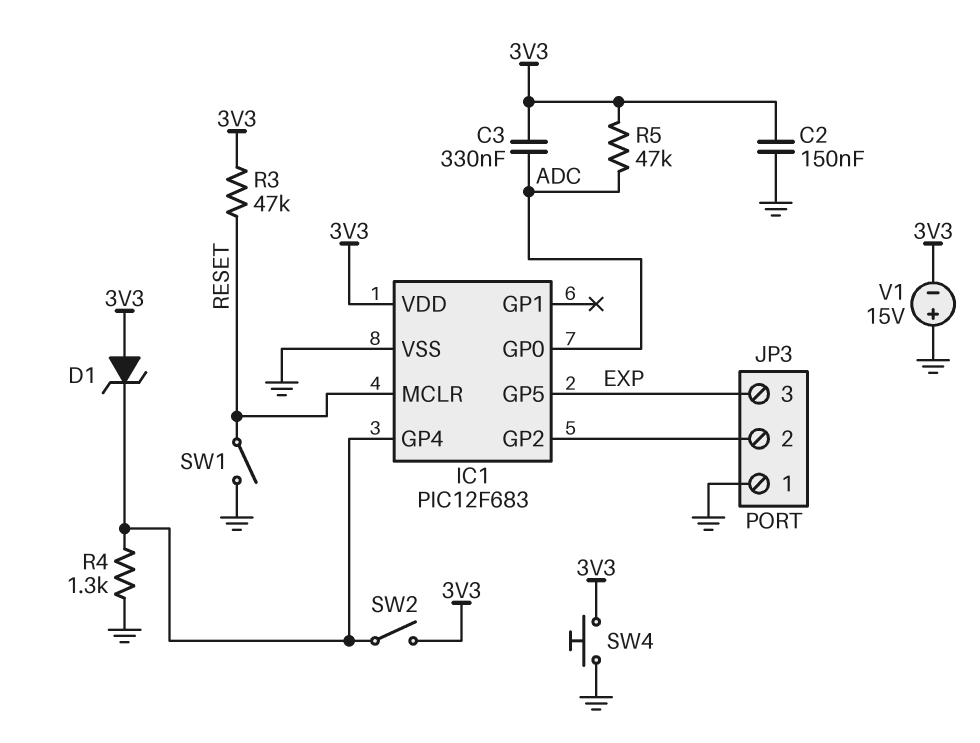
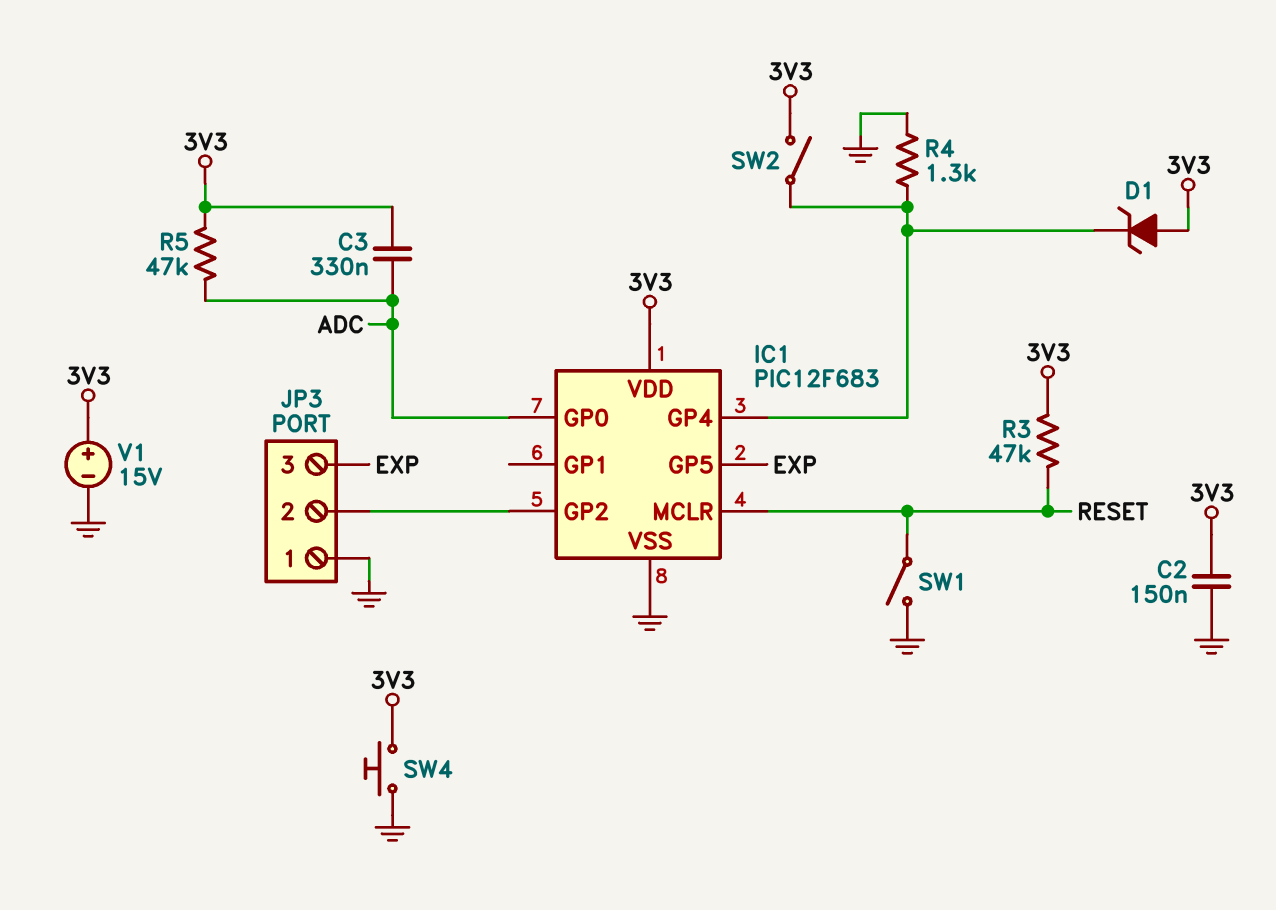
V1: 15V (plus GND, minus 3V3) -> 15V (plus 3V3, minus GND)

